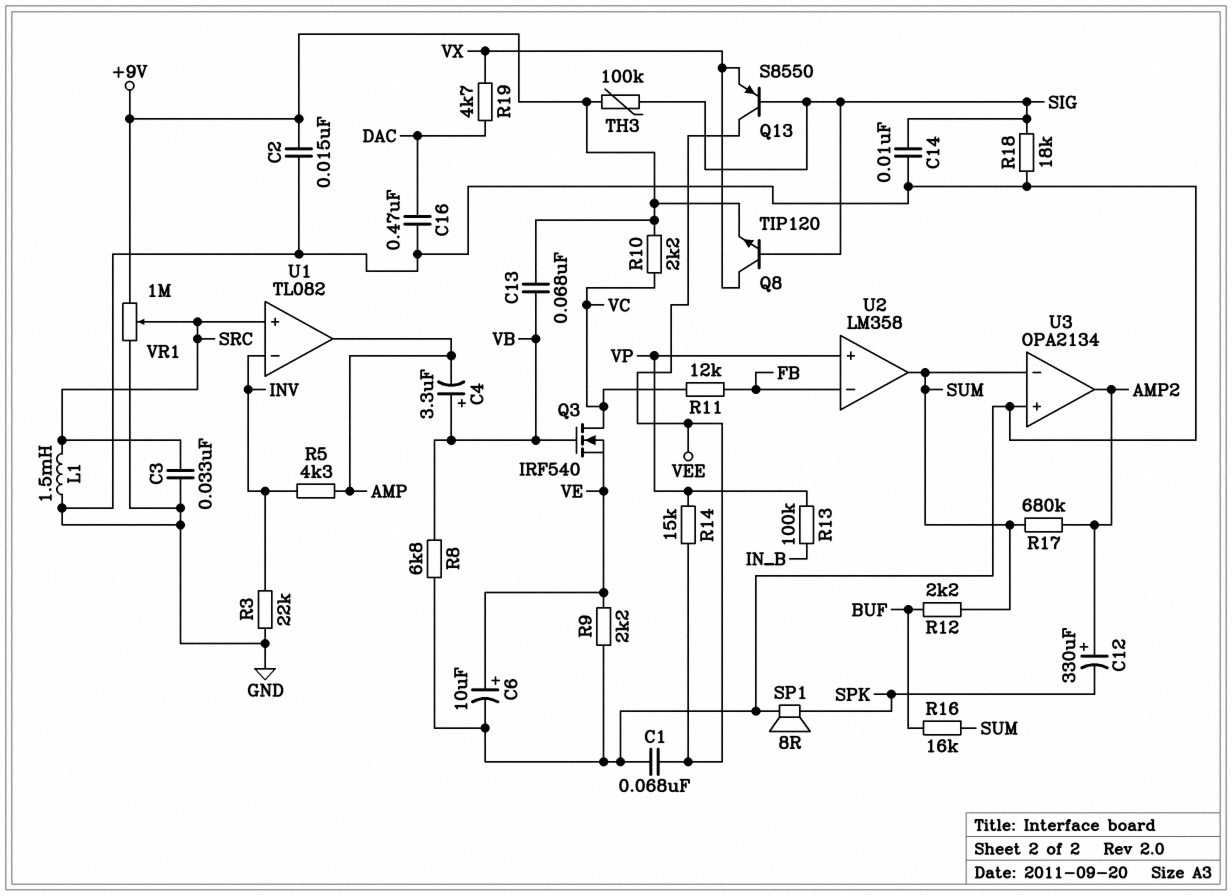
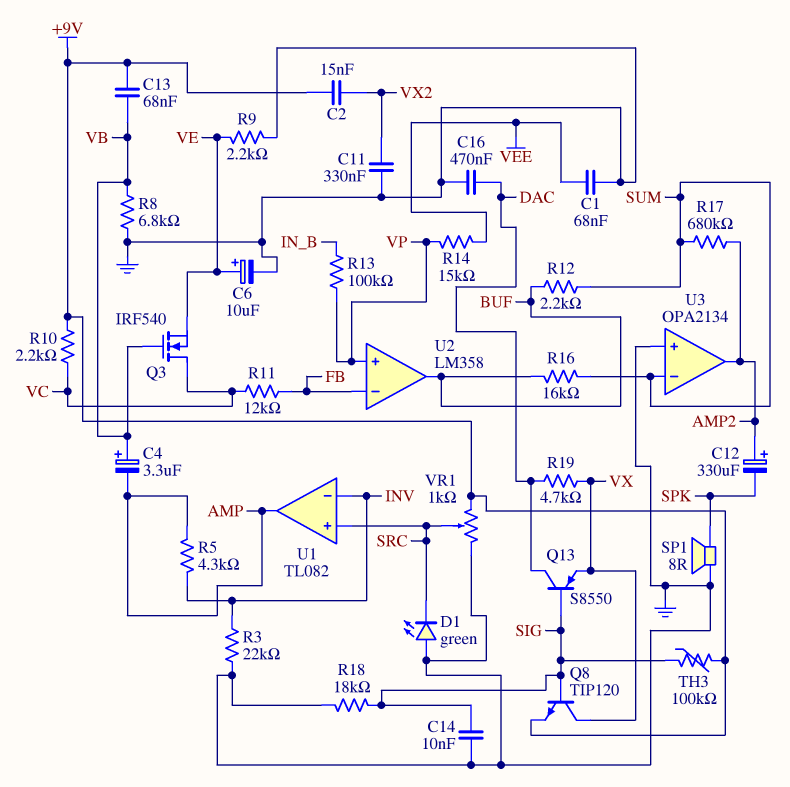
C2: 15nF (+9V, GND) -> 15nF (+9V, VX2)
C3: 33nF (GND, SRC) -> none
C11: none -> 330nF (GND, VX2)
D1: none -> LED green (A GND, K SRC)
L1: 1.5mH (GND, SRC) -> none
Q13: PNP S8550 (B SIG, C VEE, E VX) -> PNP S8550 (B SIG, C DAC, E VX)
U2 pin out: SUM -> BUF
VR1: 1M (+9V, GND, wiper SRC) -> 1k (+9V, GND, wiper SRC)

